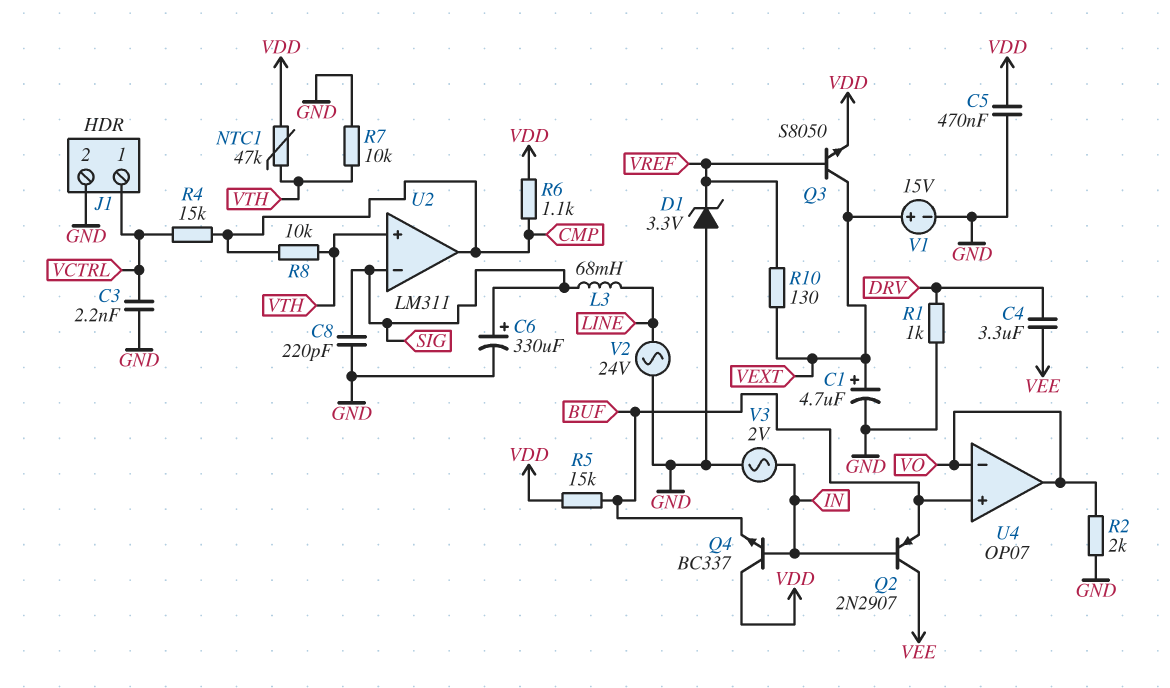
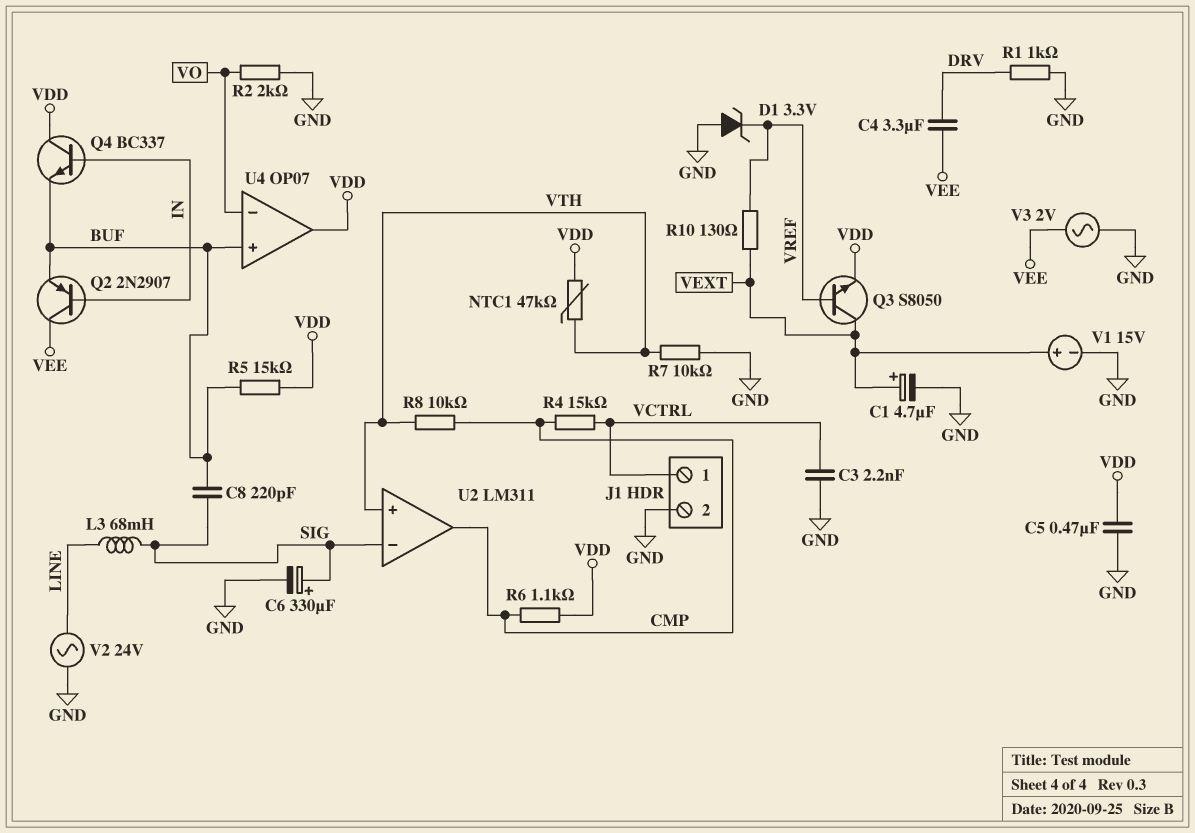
C8: 220pF (GND, SIG) -> 220pF (BUF, SIG)
U4 pin out: VO -> VDD
V3: AC 2V (GND, IN) -> AC 2V (GND, VEE)

